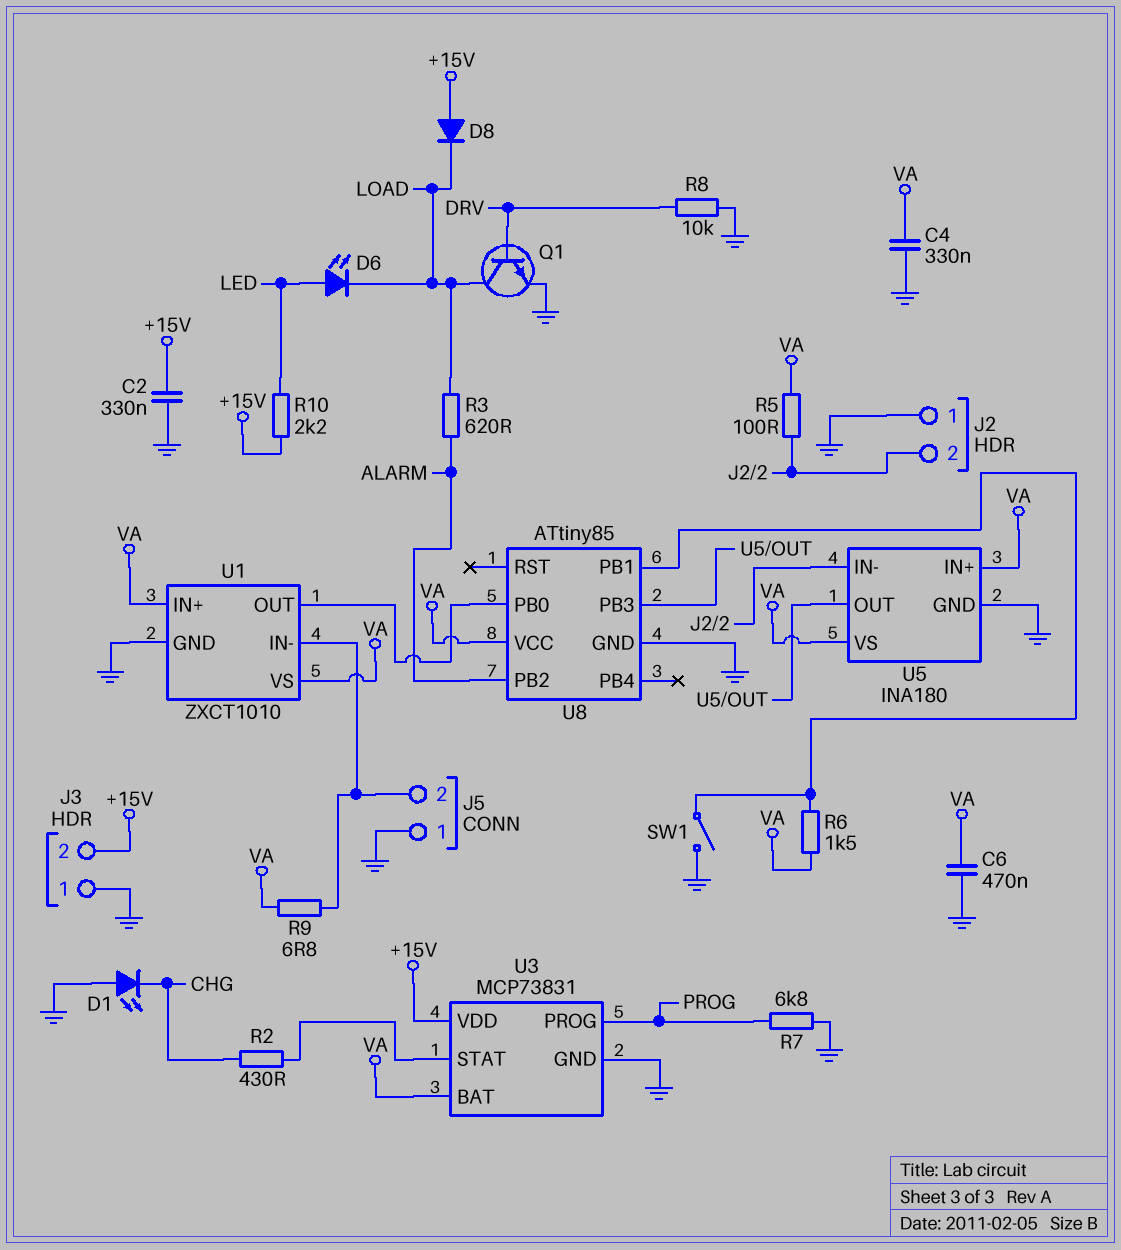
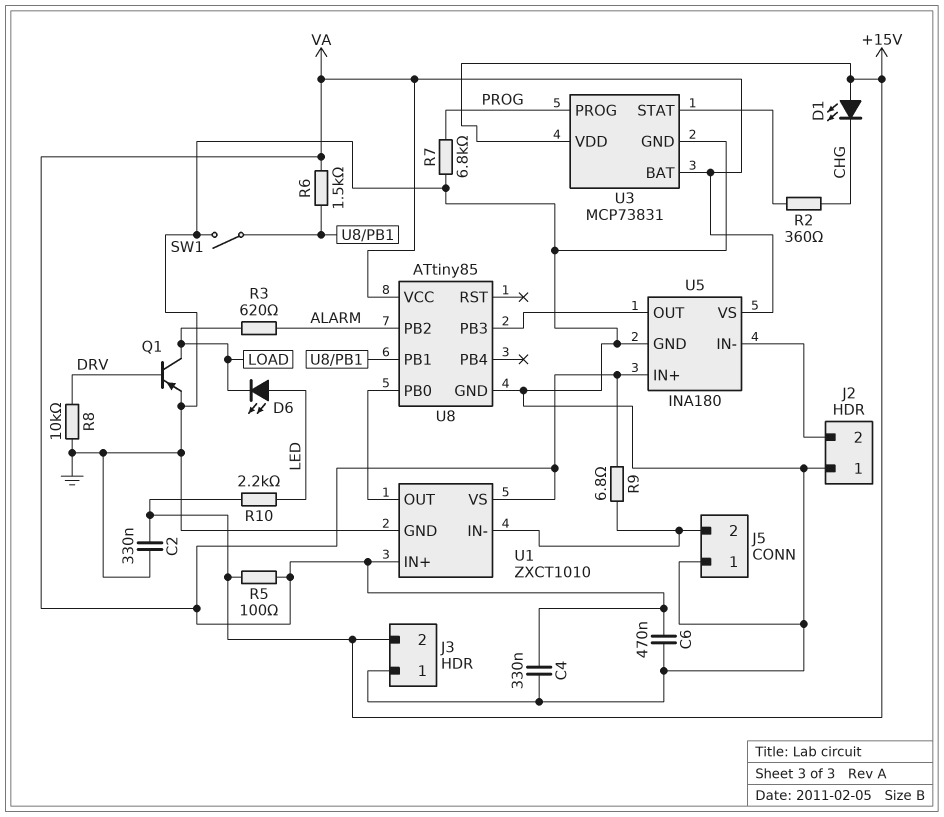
D1: LED (A GND, K CHG) -> LED (A +15V, K CHG)
D8: diode (A +15V, K LOAD) -> none
Q1: NPN (B DRV, C LOAD, E GND) -> PNP (B DRV, C LOAD, E GND)
R2: 430 (CHG, U3/STAT) -> 360 (CHG, U3/STAT)
R5: 100 (J2/2, VA) -> 100 (+15V, VA)

